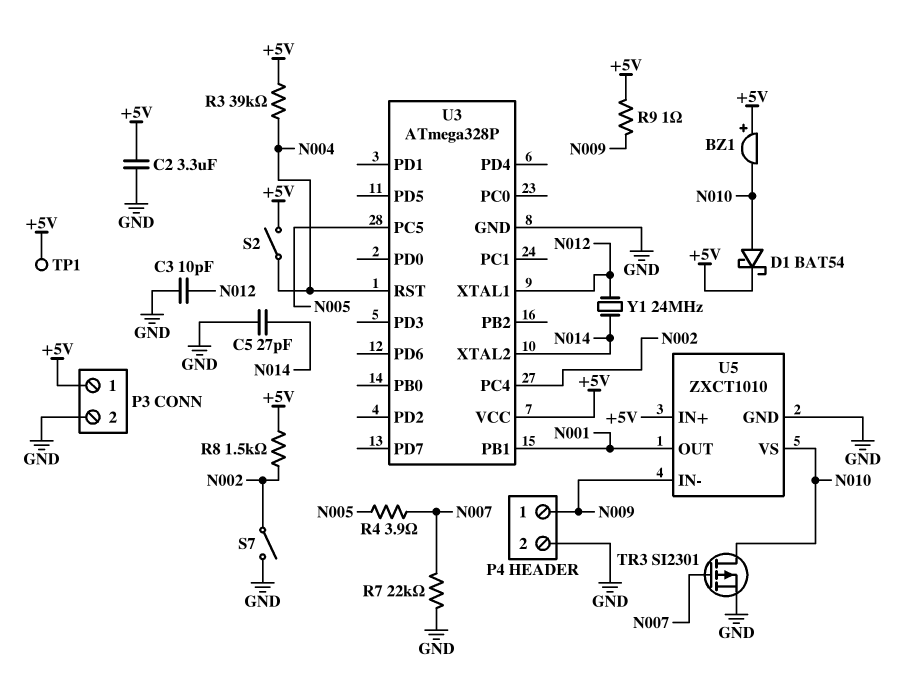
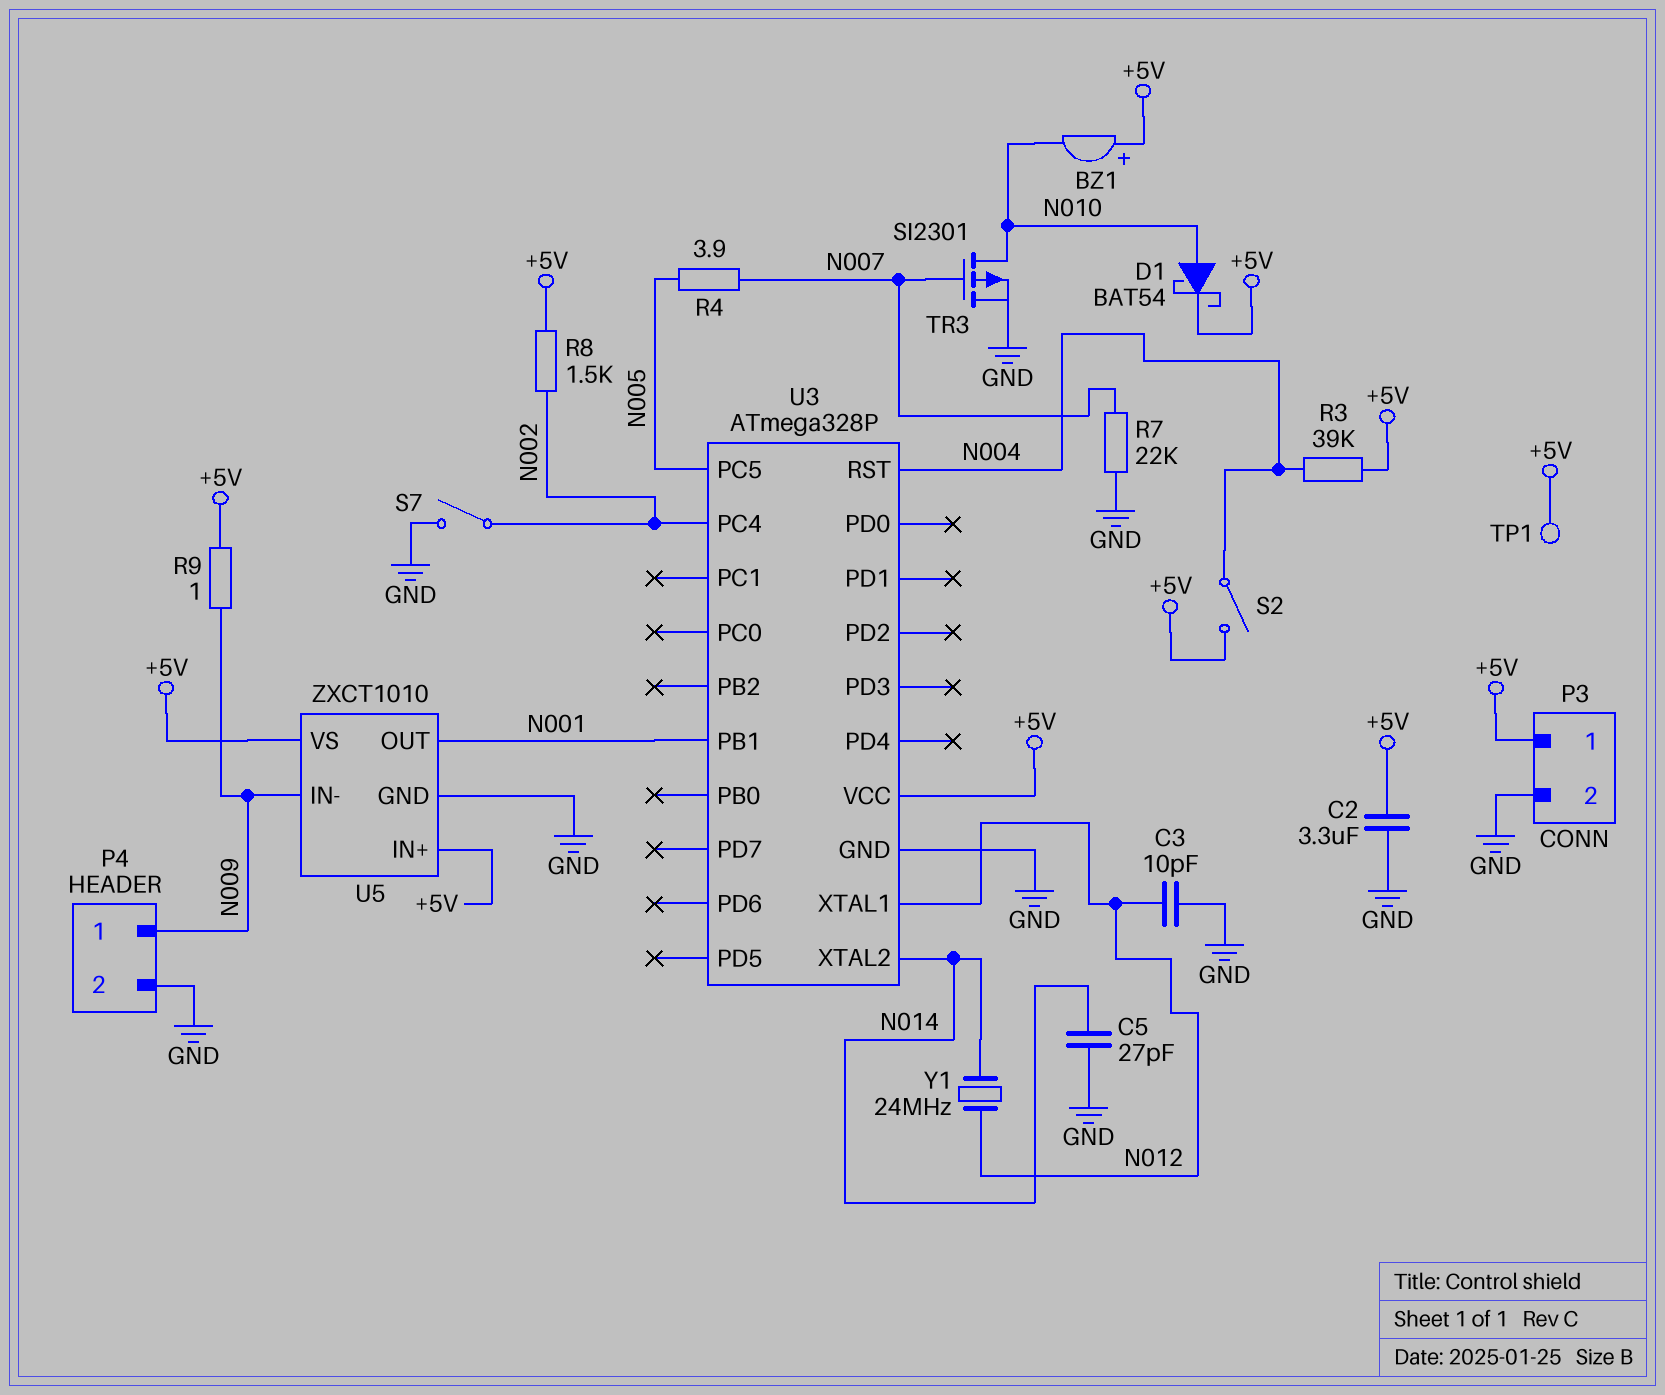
U5 pin VS: N010 -> +5V

